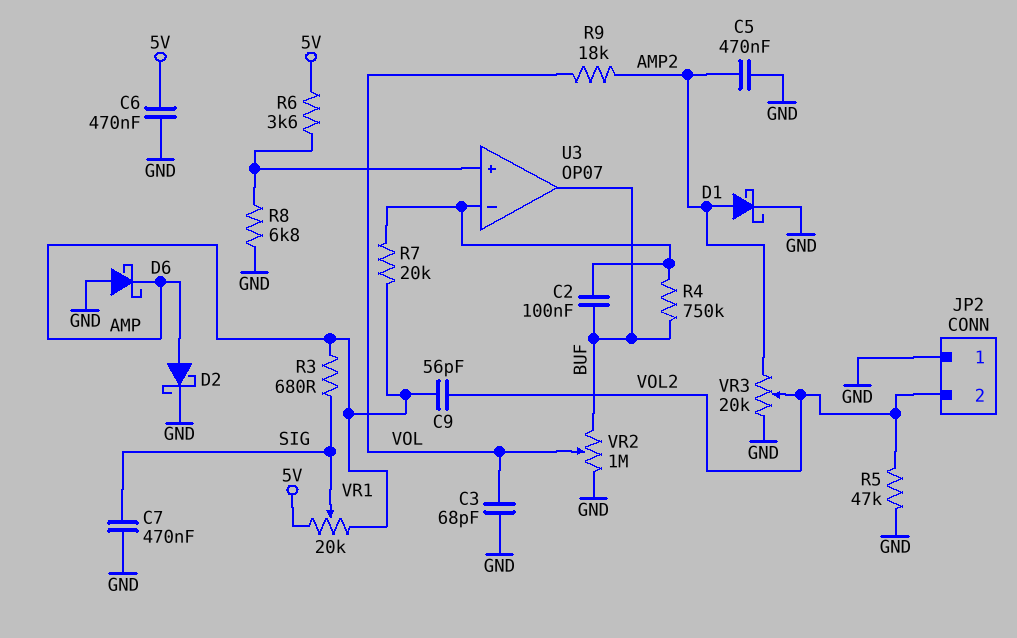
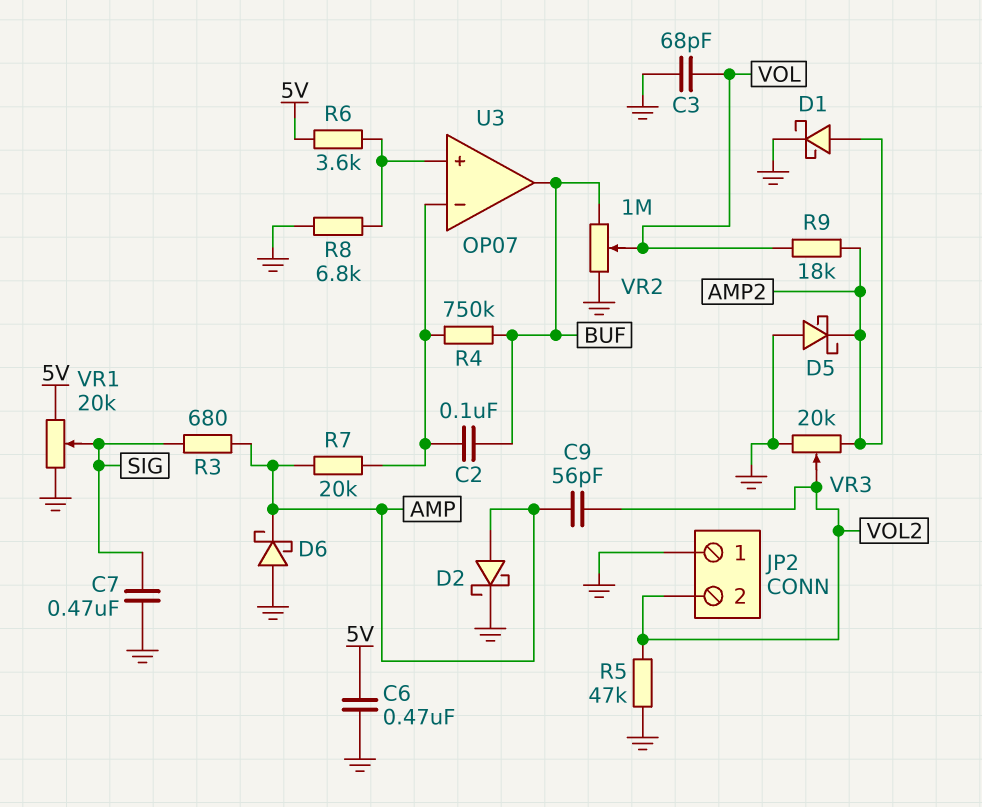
C5: 470nF (AMP2, GND) -> none
D5: none -> schottky (A GND, K AMP2)
VR1: 20k (5V, AMP, wiper SIG) -> 20k (5V, GND, wiper SIG)

